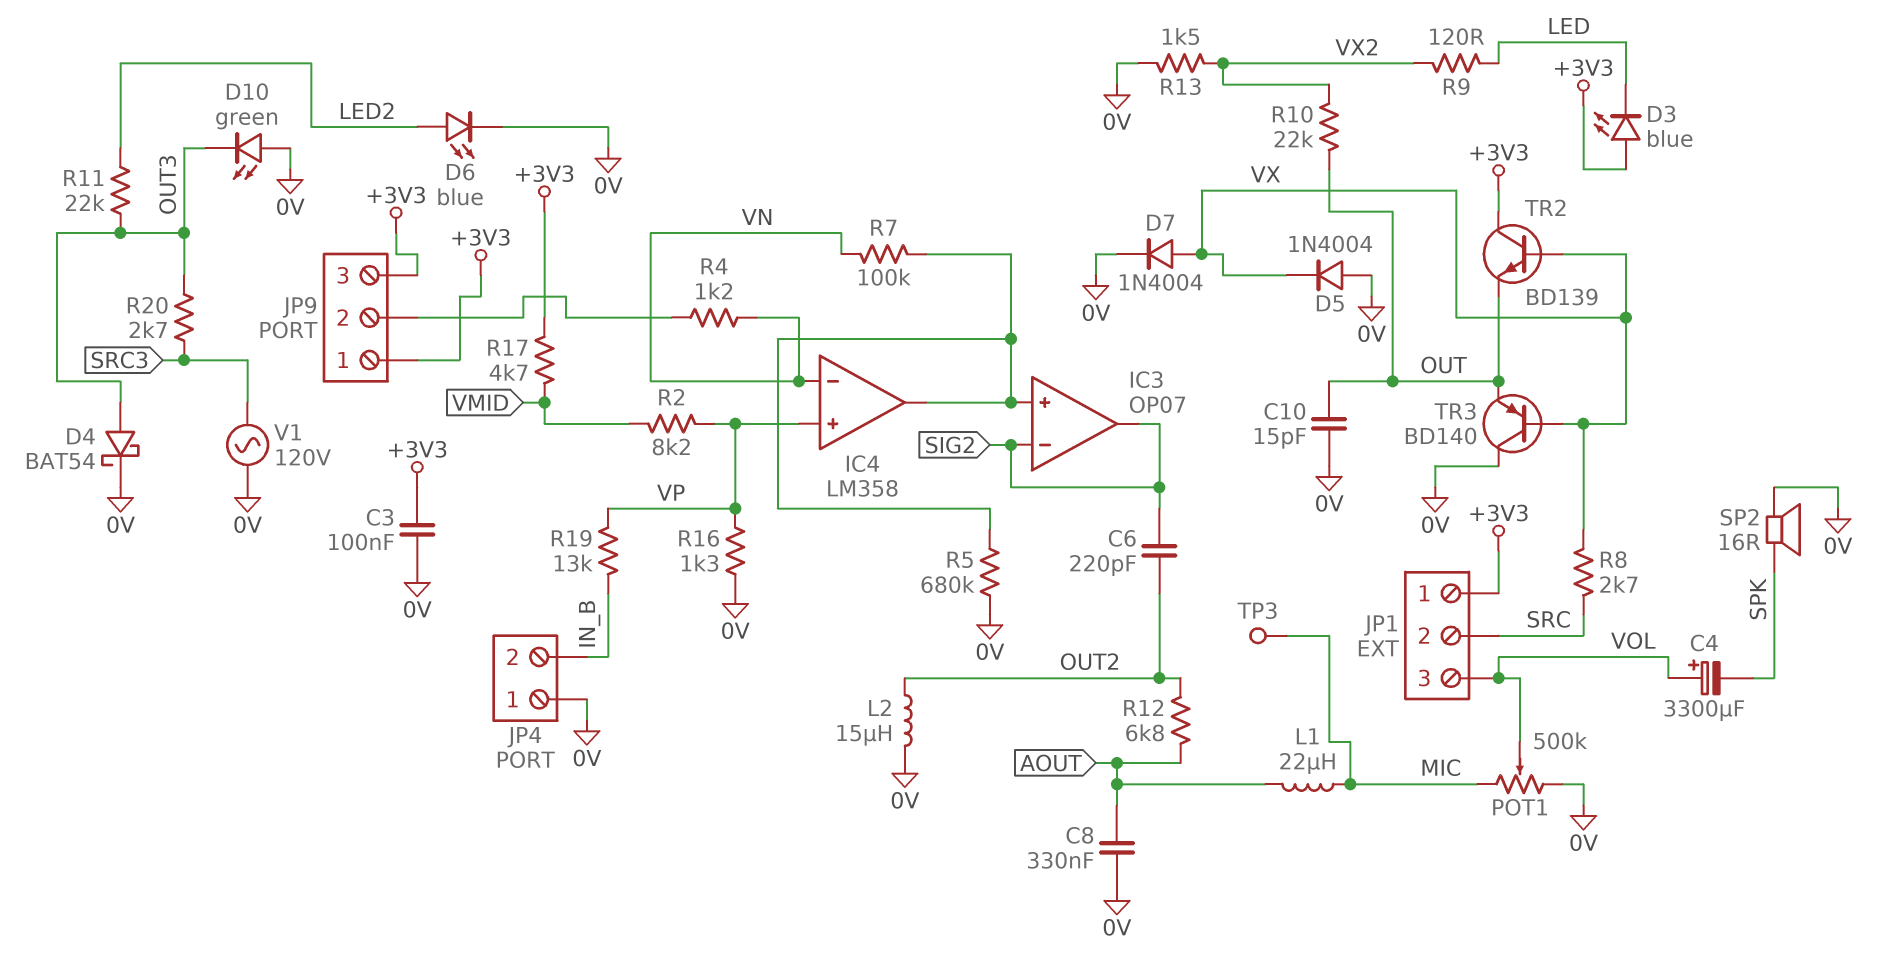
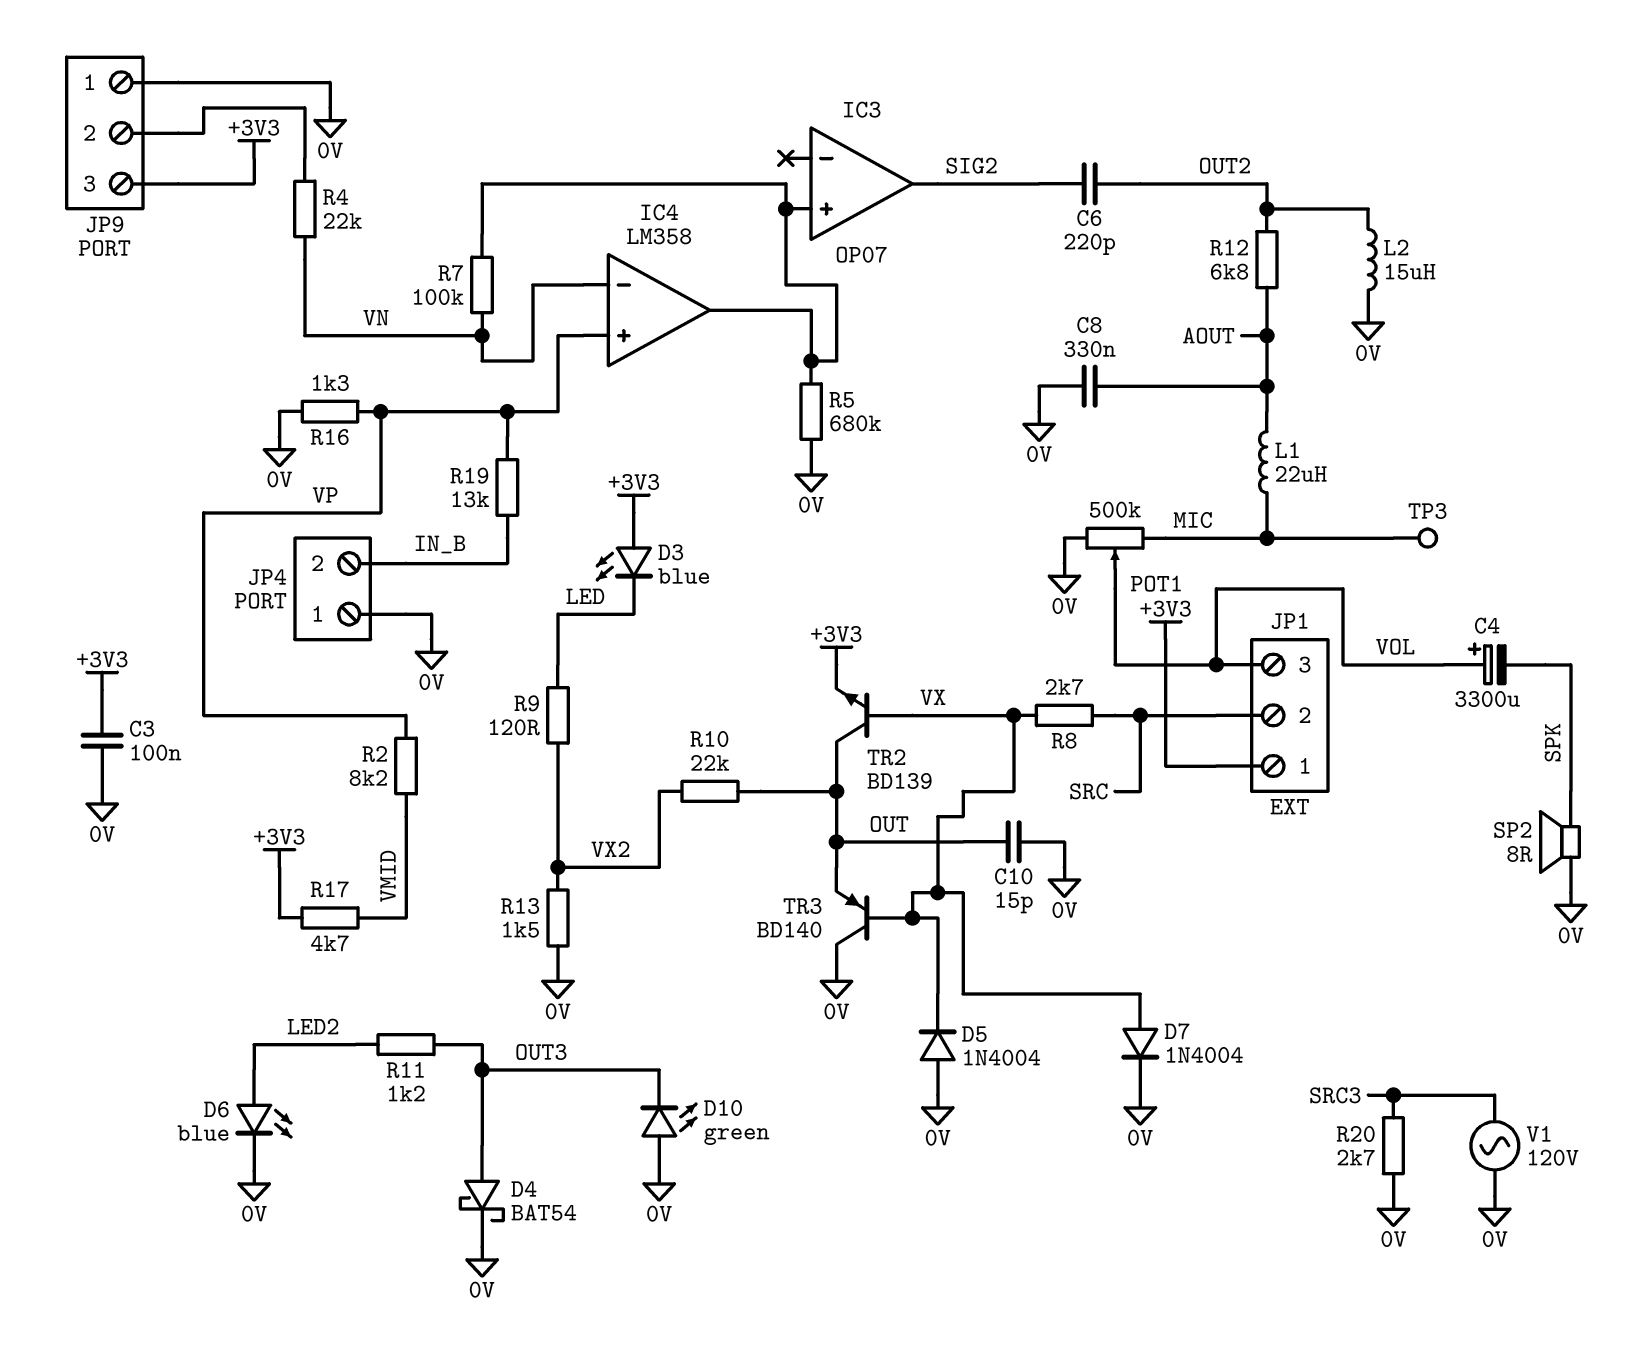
IC3 pin in-: SIG2 -> none
JP9 pin 1: +3V3 -> 0V
R4: 1.2k (JP9/2, VN) -> 22k (JP9/2, VN)
R11: 22k (LED2, OUT3) -> 1.2k (LED2, OUT3)
R20: 2.7k (OUT3, SRC3) -> 2.7k (0V, SRC3)
SP2: speaker 16R (0V, SPK) -> speaker 8R (0V, SPK)
TR2: NPN BD139 (B VX, C +3V3, E OUT) -> NPN BD139 (B VX, C OUT, E +3V3)

